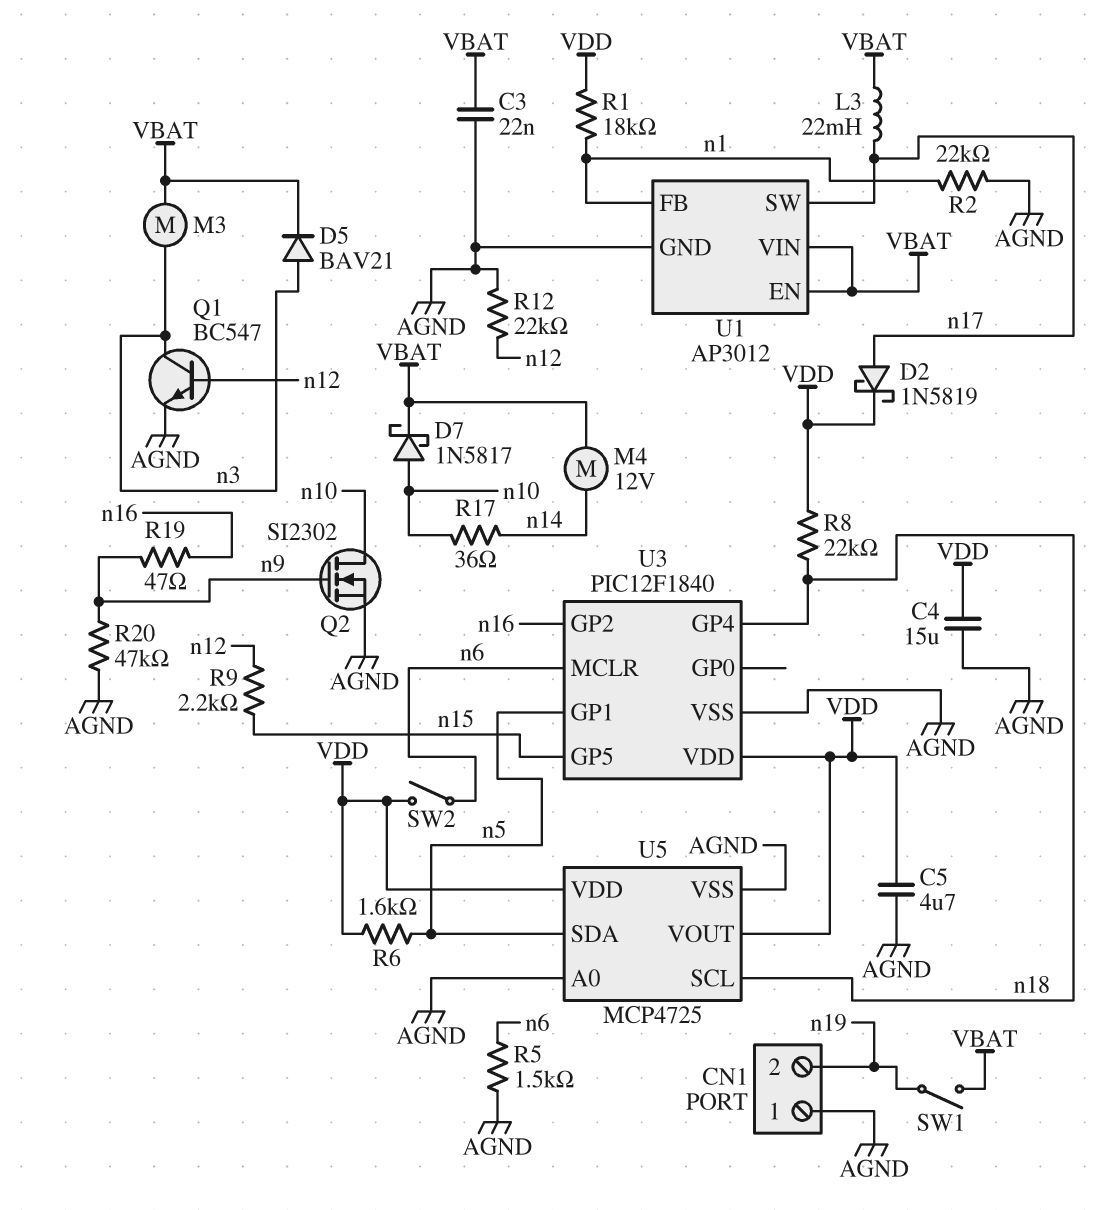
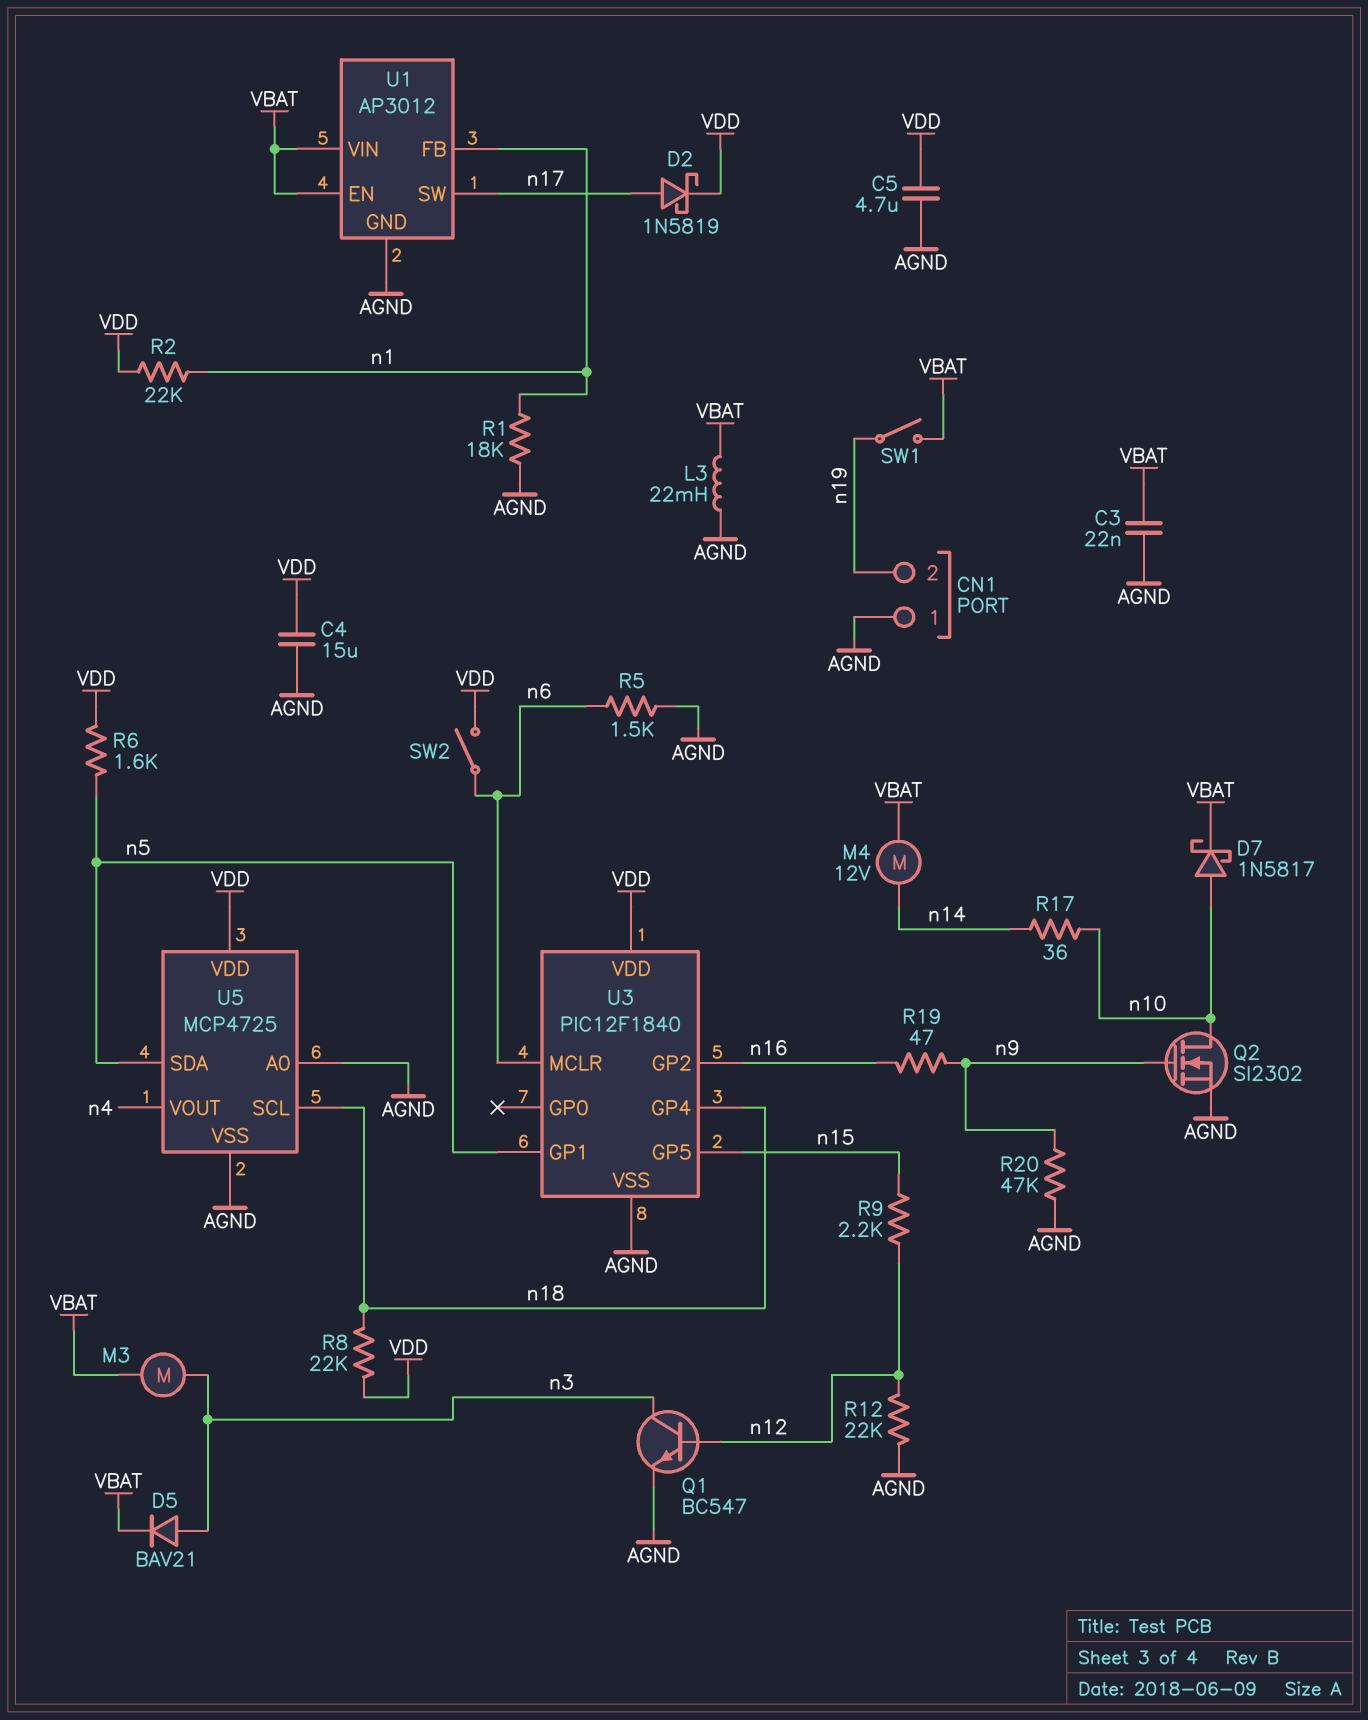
L3: 22mH (VBAT, n17) -> 22mH (AGND, VBAT)
R1: 18k (VDD, n1) -> 18k (AGND, n1)
R2: 22k (AGND, n1) -> 22k (VDD, n1)
U5 pin VOUT: VDD -> n4

